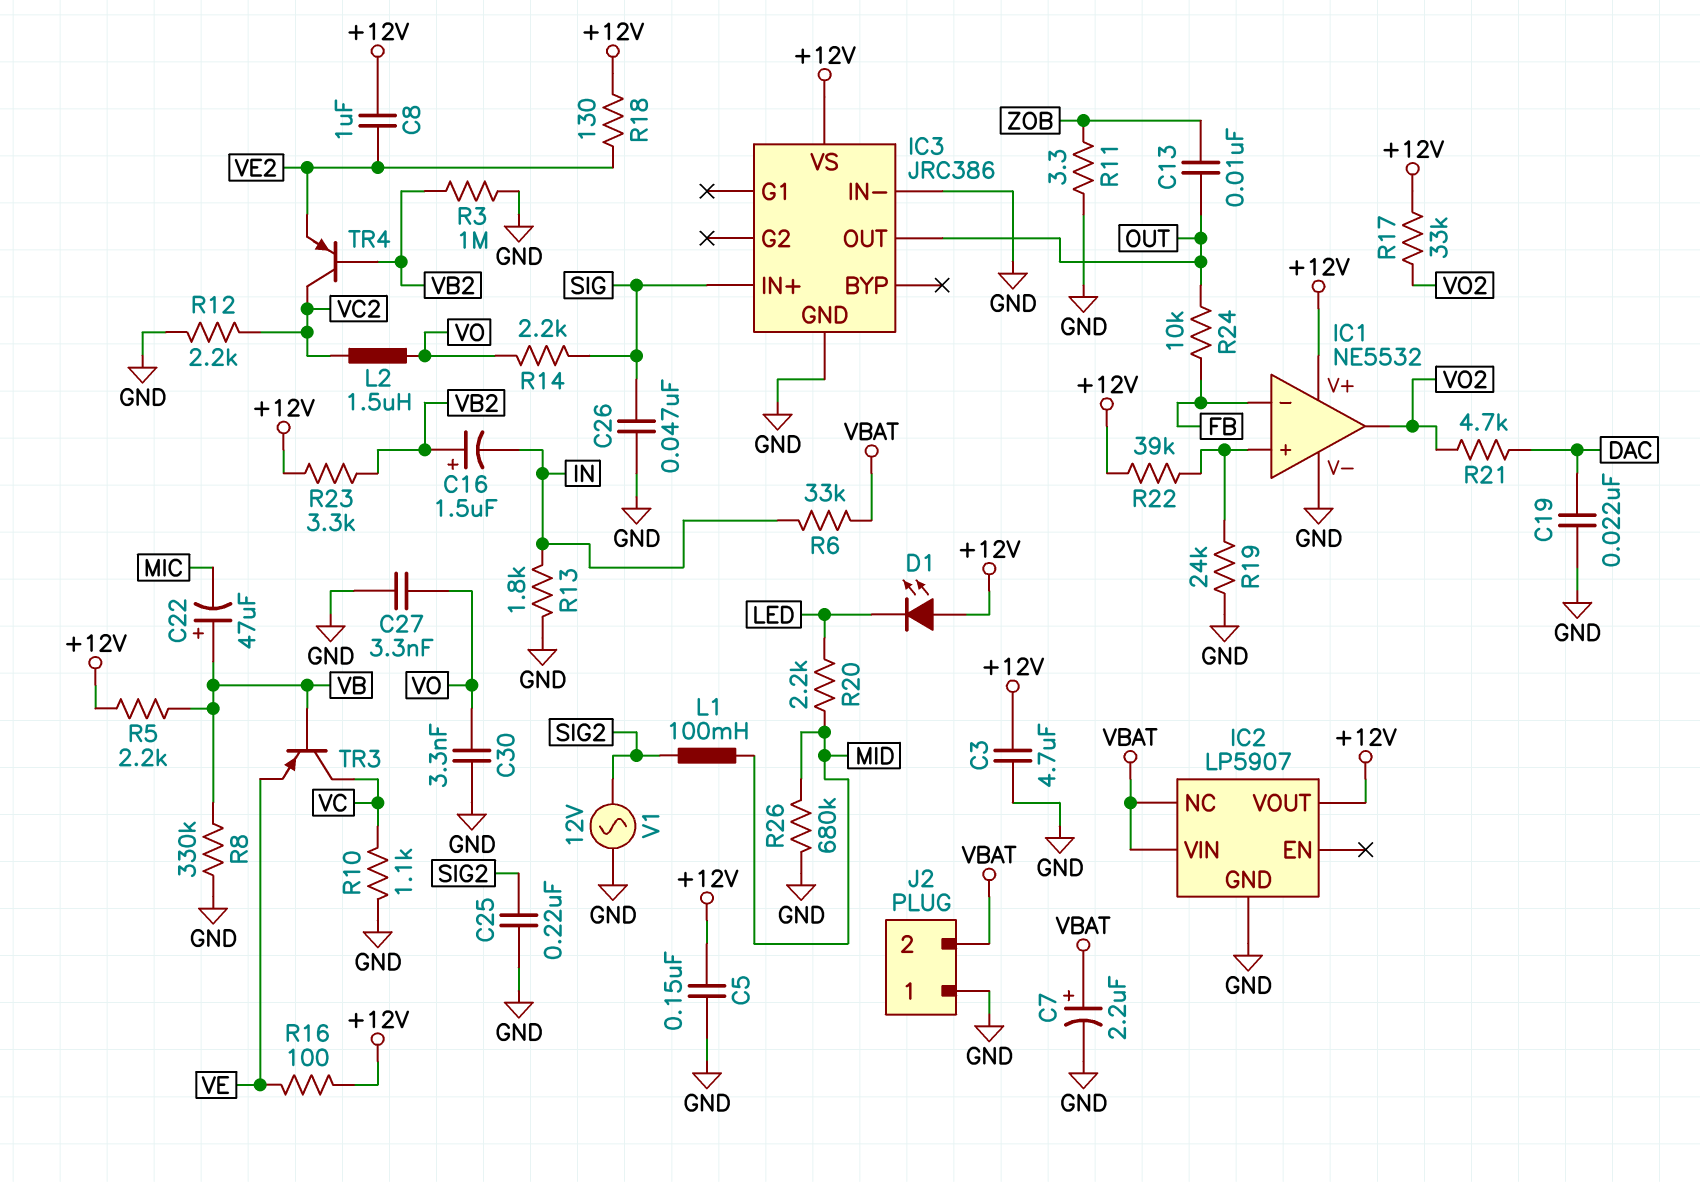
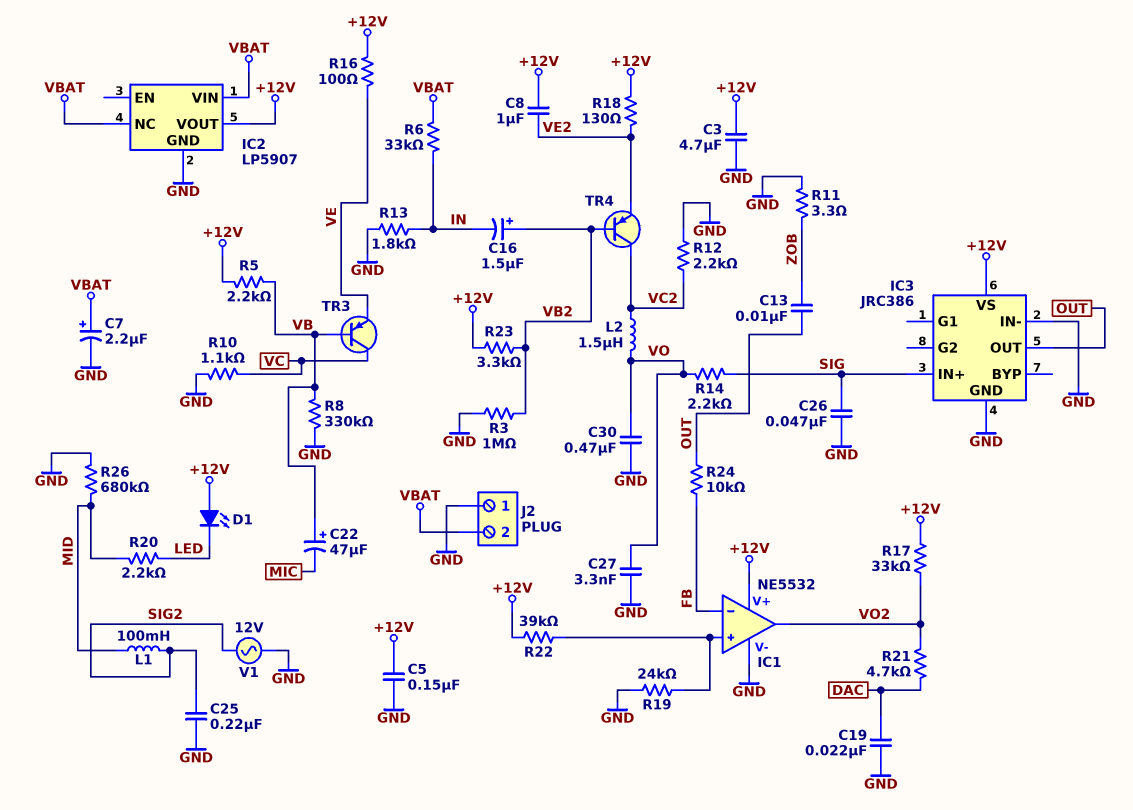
C30: 3.3nF (GND, VO) -> 470nF (GND, VO)

